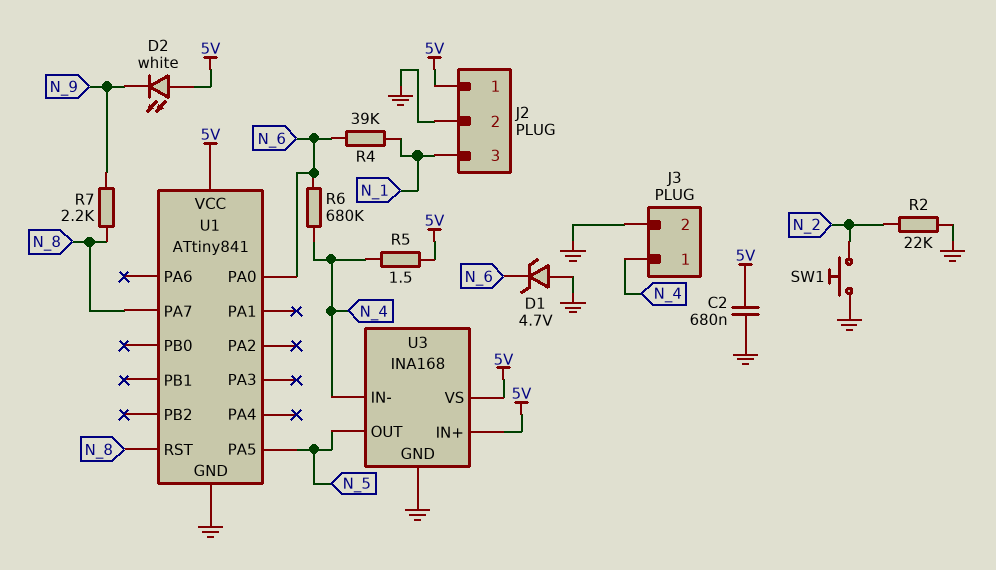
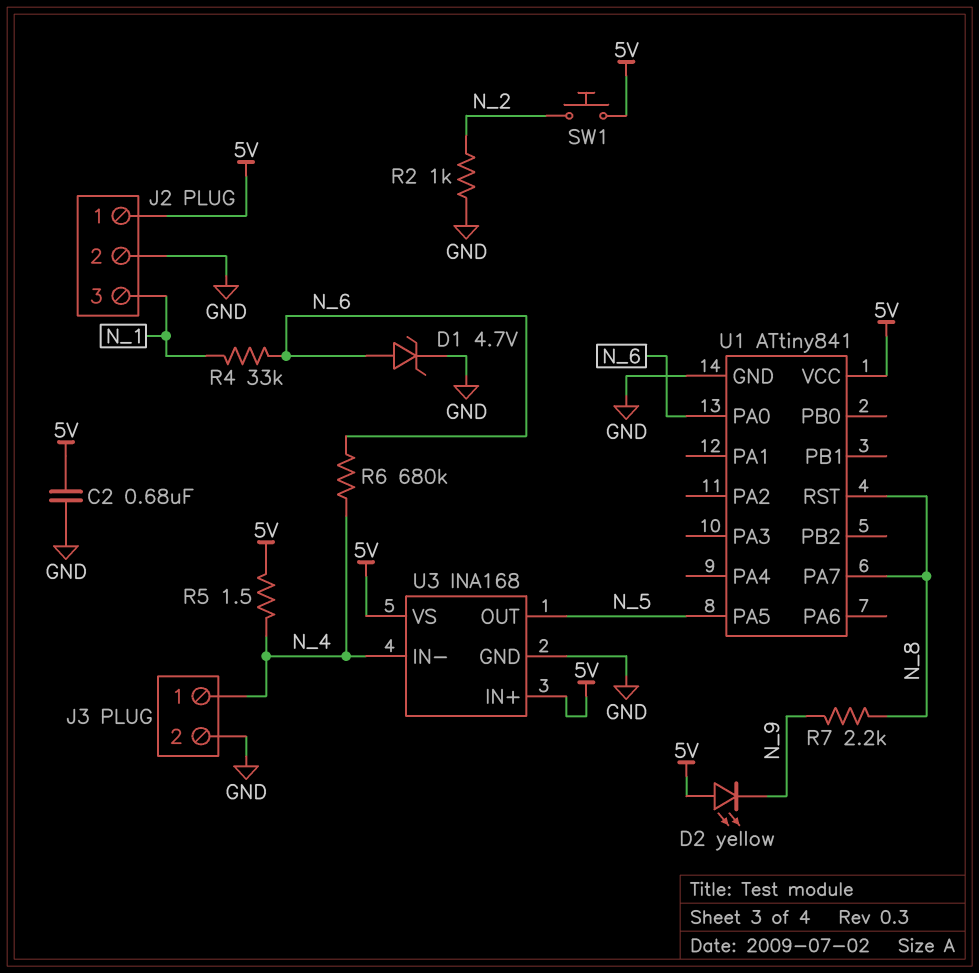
D1: zener 4.7V (A GND, K N_6) -> zener 4.7V (A N_6, K GND)
D2: LED white (A 5V, K N_9) -> LED yellow (A 5V, K N_9)
R2: 22k (GND, N_2) -> 1k (GND, N_2)
R4: 39k (N_1, N_6) -> 33k (N_1, N_6)
SW1: button (GND, N_2) -> button (5V, N_2)

